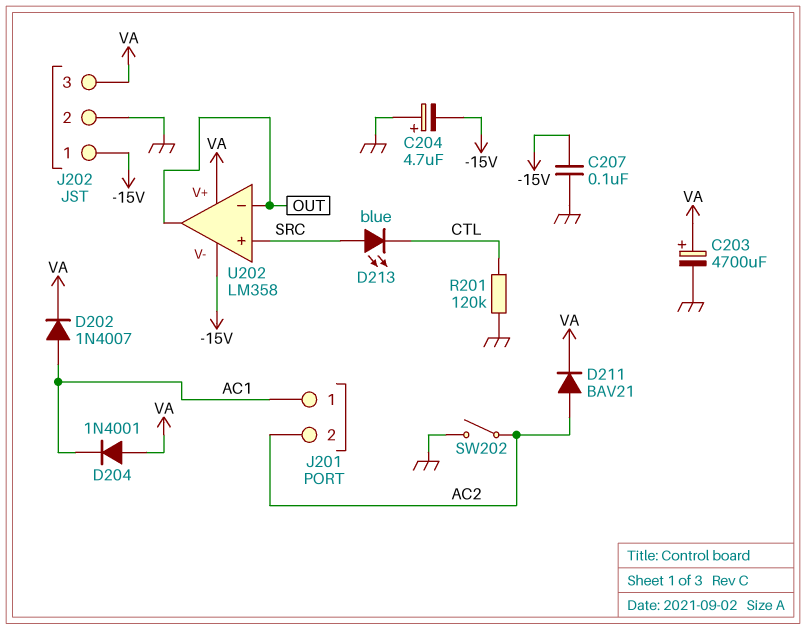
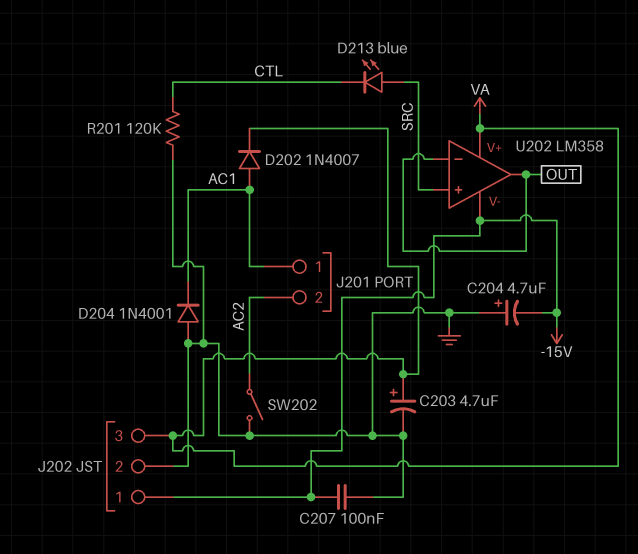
C203: 4700uF (plus VA, minus GND) -> 4.7uF (plus VA, minus GND)
D204: diode 1N4001 (A VA, K AC1) -> diode 1N4001 (A GND, K AC1)
D211: diode BAV21 (A AC2, K VA) -> none

